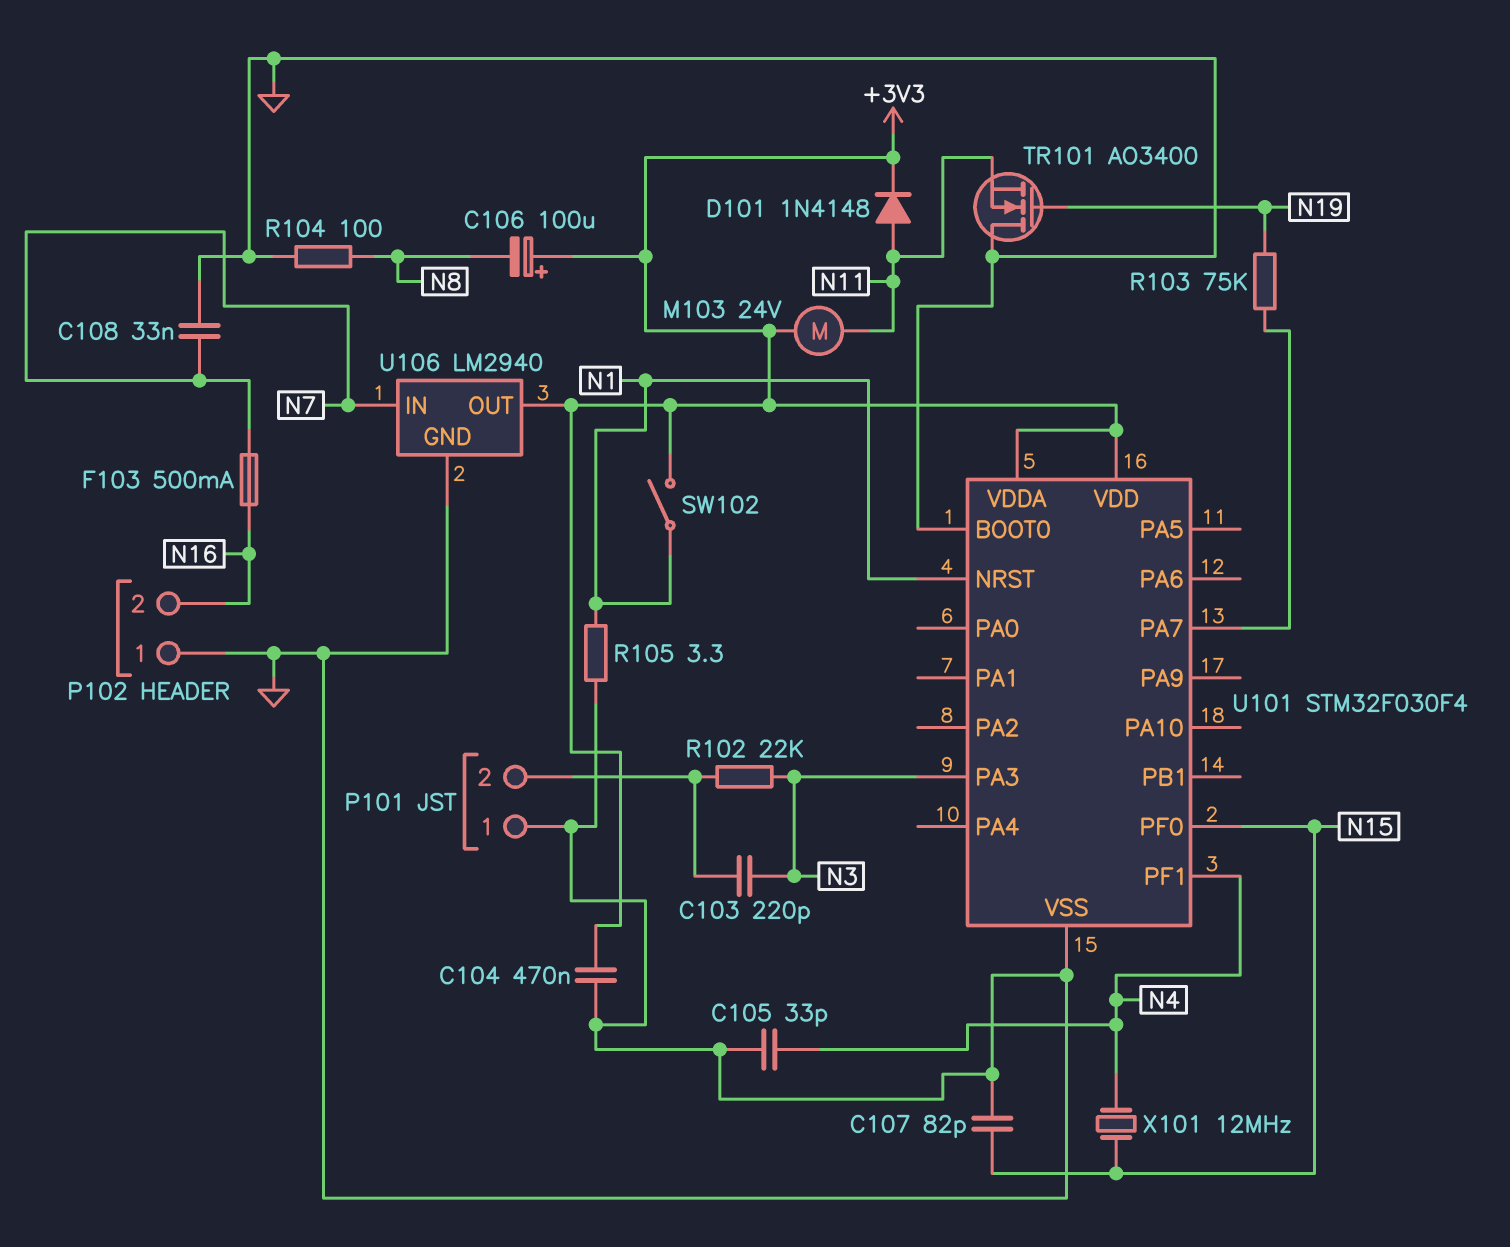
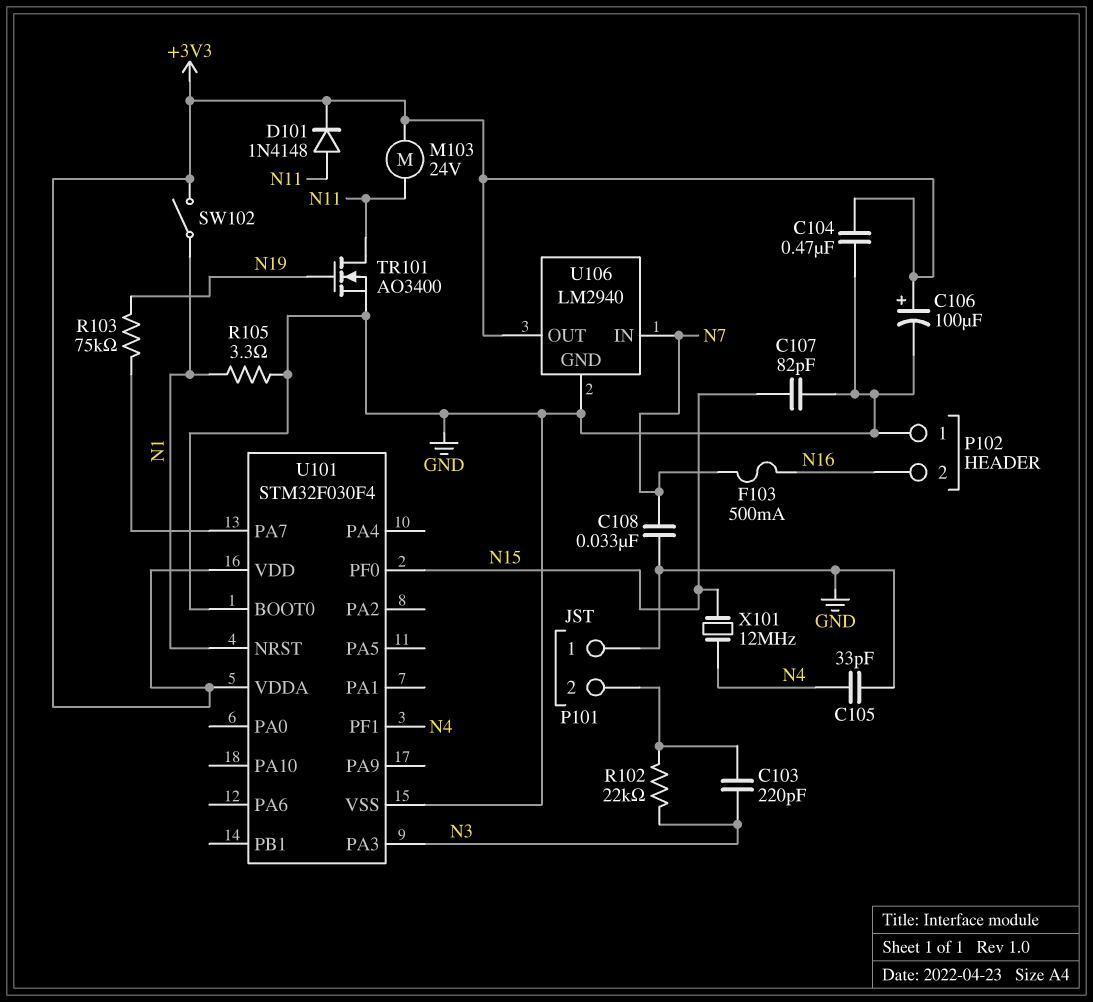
C106: 100uF (plus +3V3, minus N8) -> 100uF (plus +3V3, minus GND)
R104: 100 (GND, N8) -> none
TR101: NMOS AO3400 (G N19, D GND, S N11) -> NMOS AO3400 (G N19, D N11, S GND)

